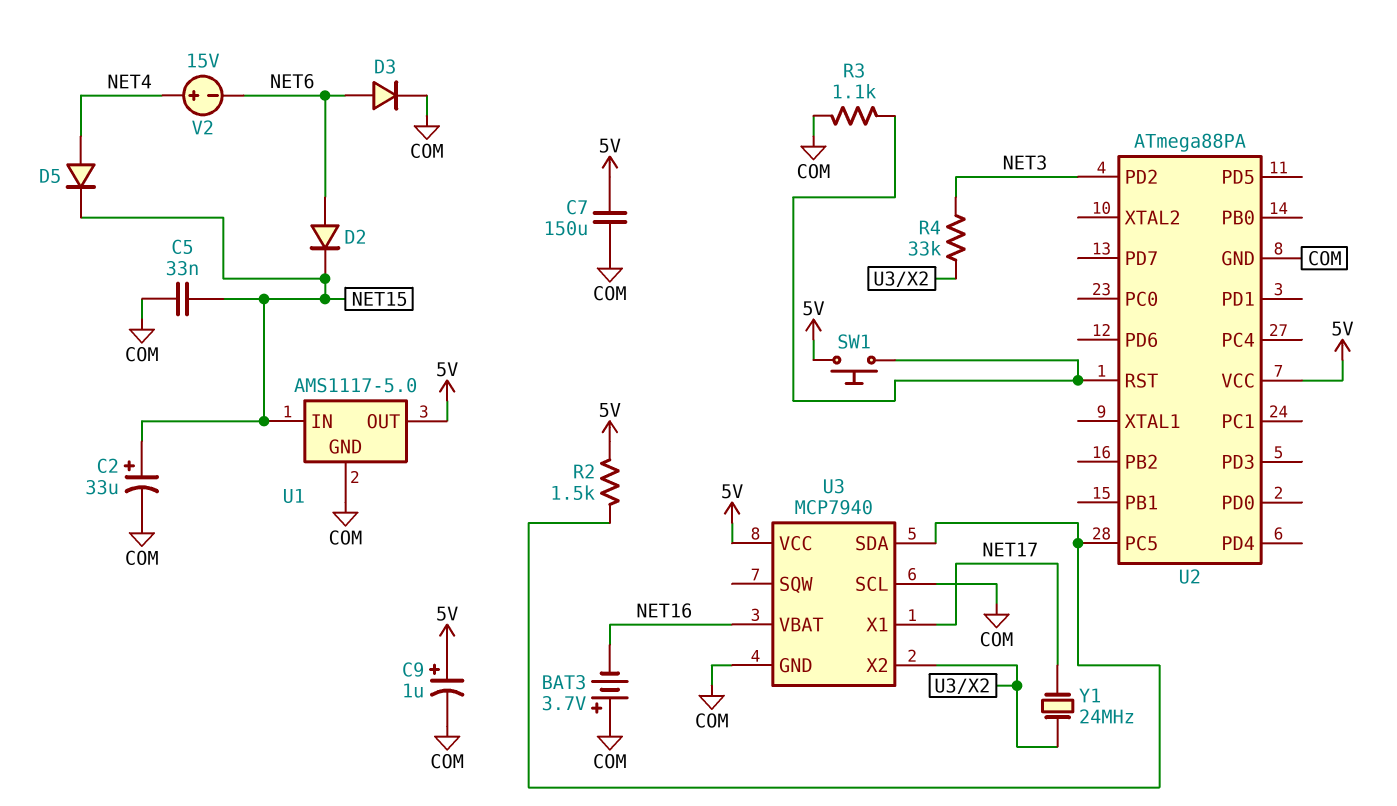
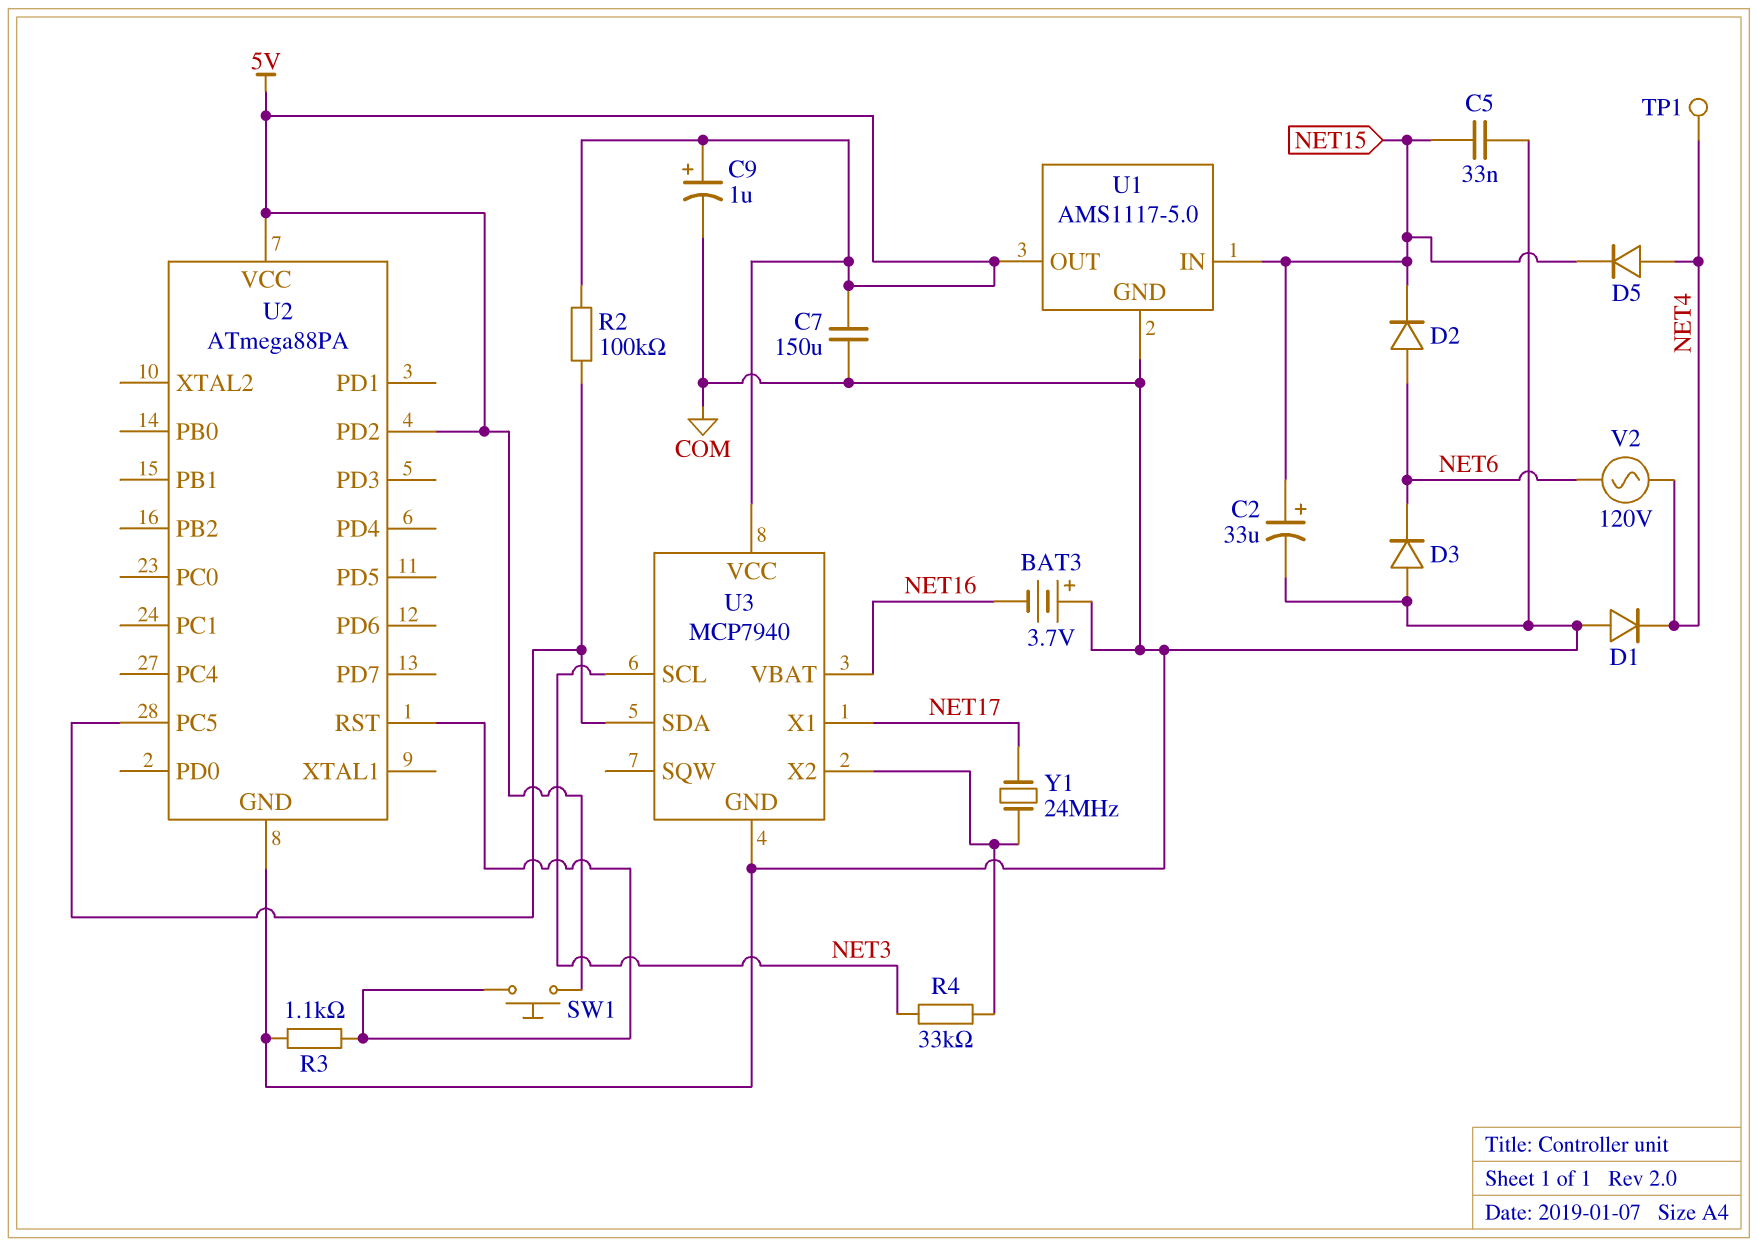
D1: none -> diode (A COM, K NET4)
D3: diode (A NET6, K COM) -> diode (A COM, K NET6)
R2: 1.5k (5V, U2/PC5) -> 100k (5V, U2/PC5)
TP1: none -> test point (NET4)
U2 pin PD2: NET3 -> 5V
U3 pin SCL: COM -> NET3
V2: 15V (plus NET4, minus NET6) -> AC 120V (NET4, NET6)

